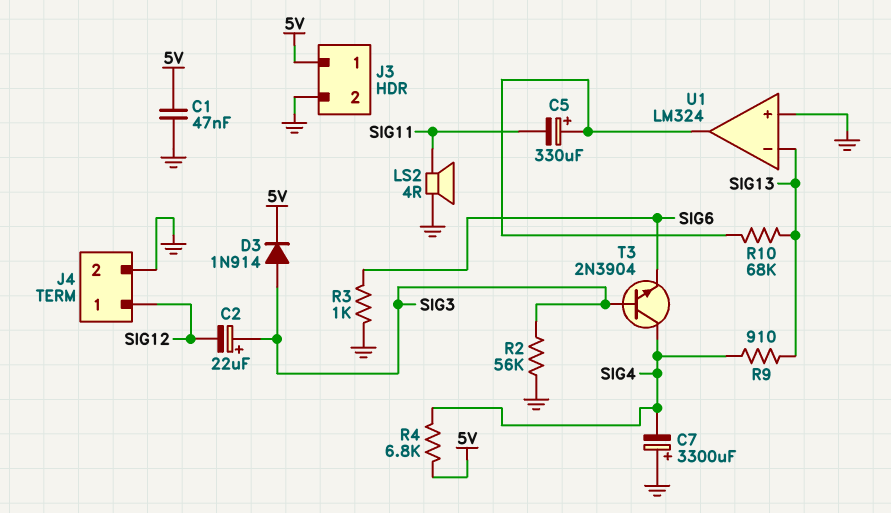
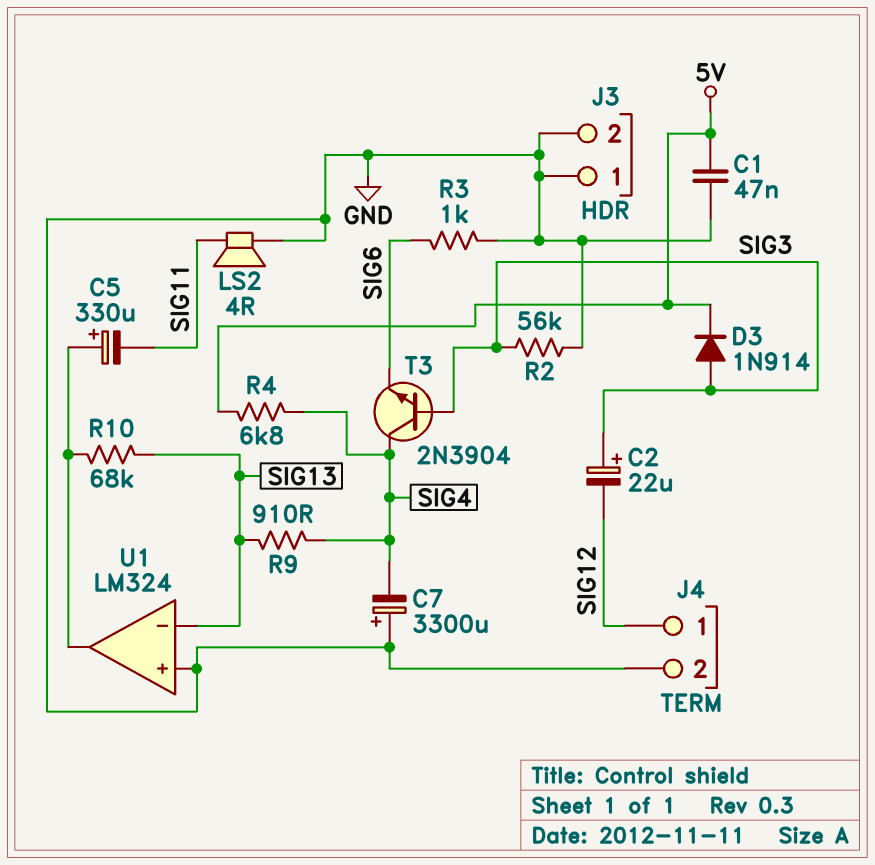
J3 pin 1: 5V -> GND

